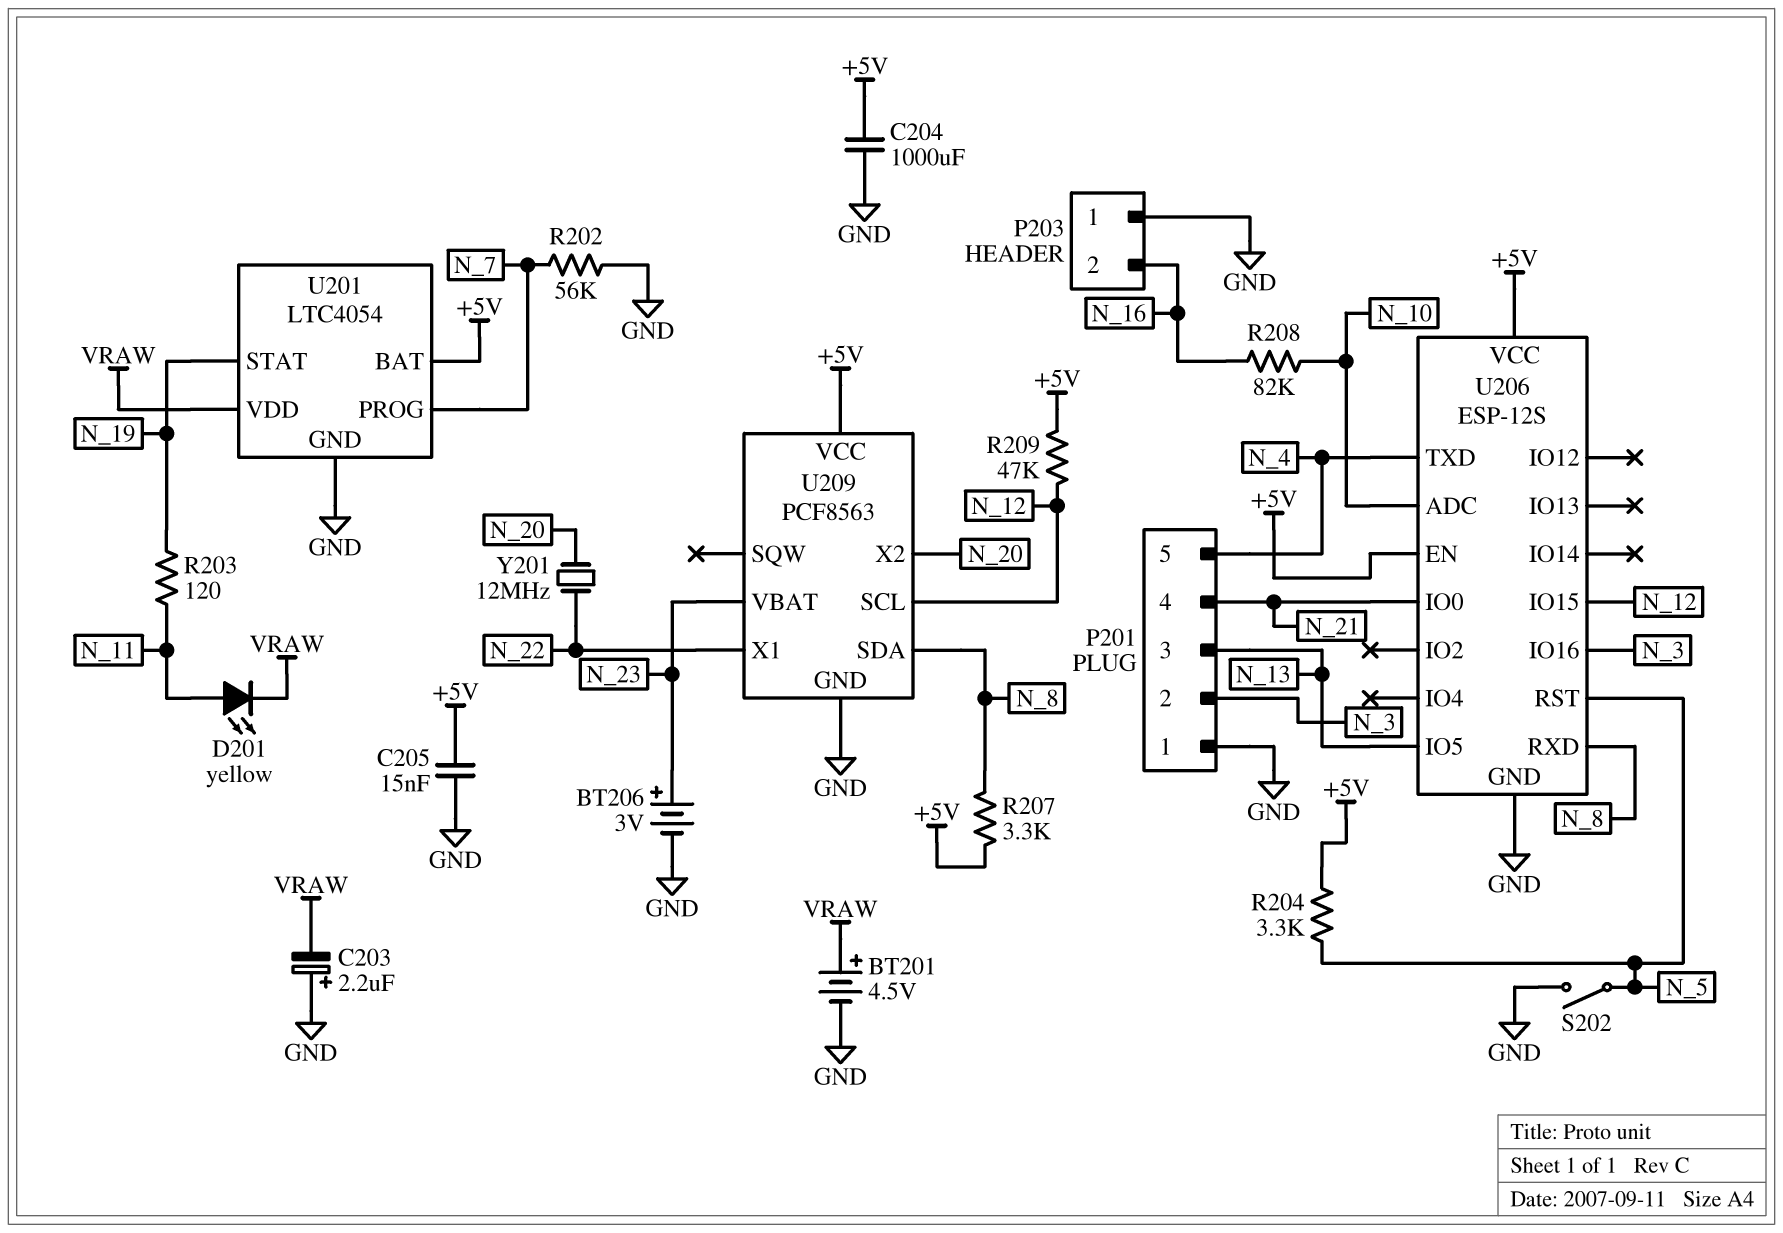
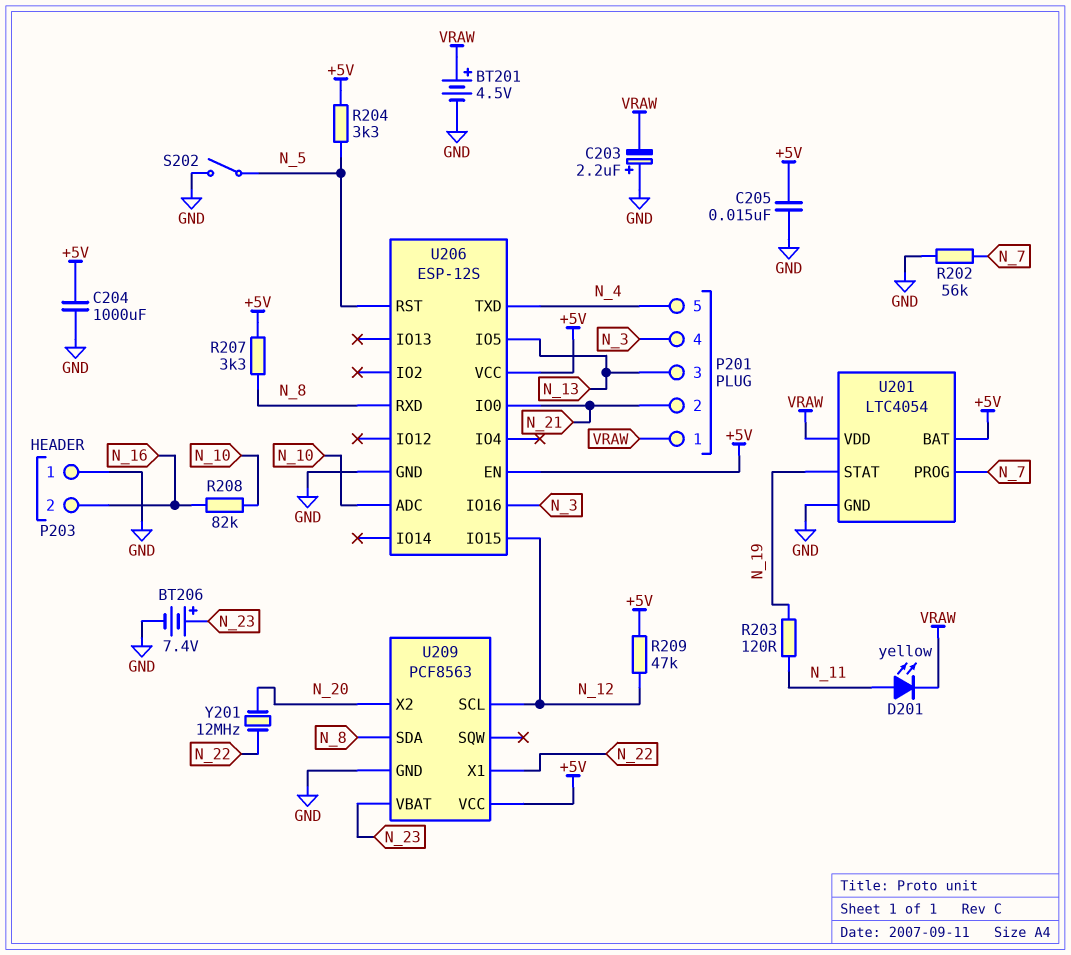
BT206: 3V (plus N_23, minus GND) -> 7.4V (plus N_23, minus GND)
P201 pin 1: GND -> VRAW
P201 pin 2: N_3 -> N_21
P201 pin 4: N_21 -> N_3

